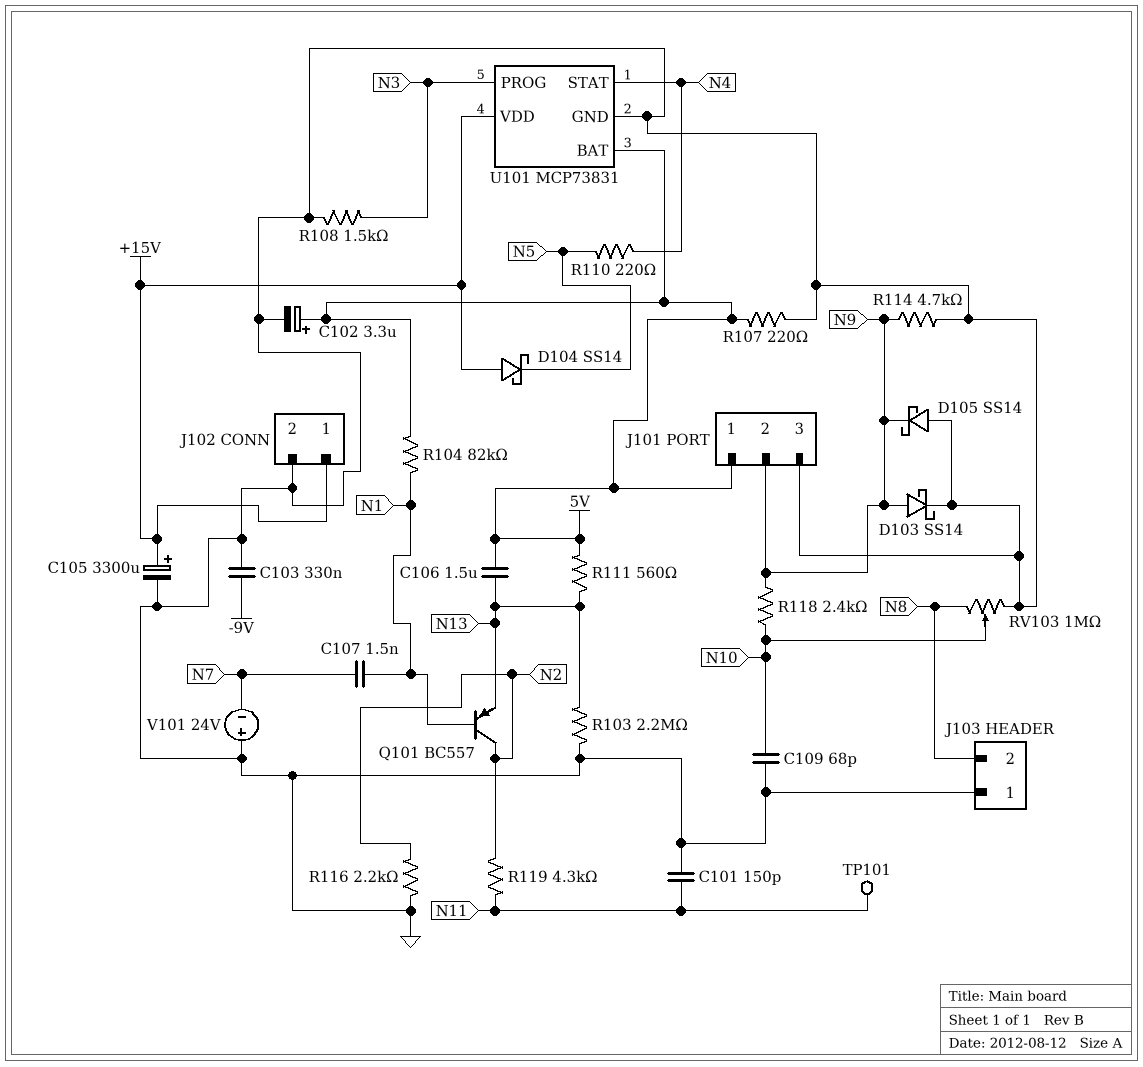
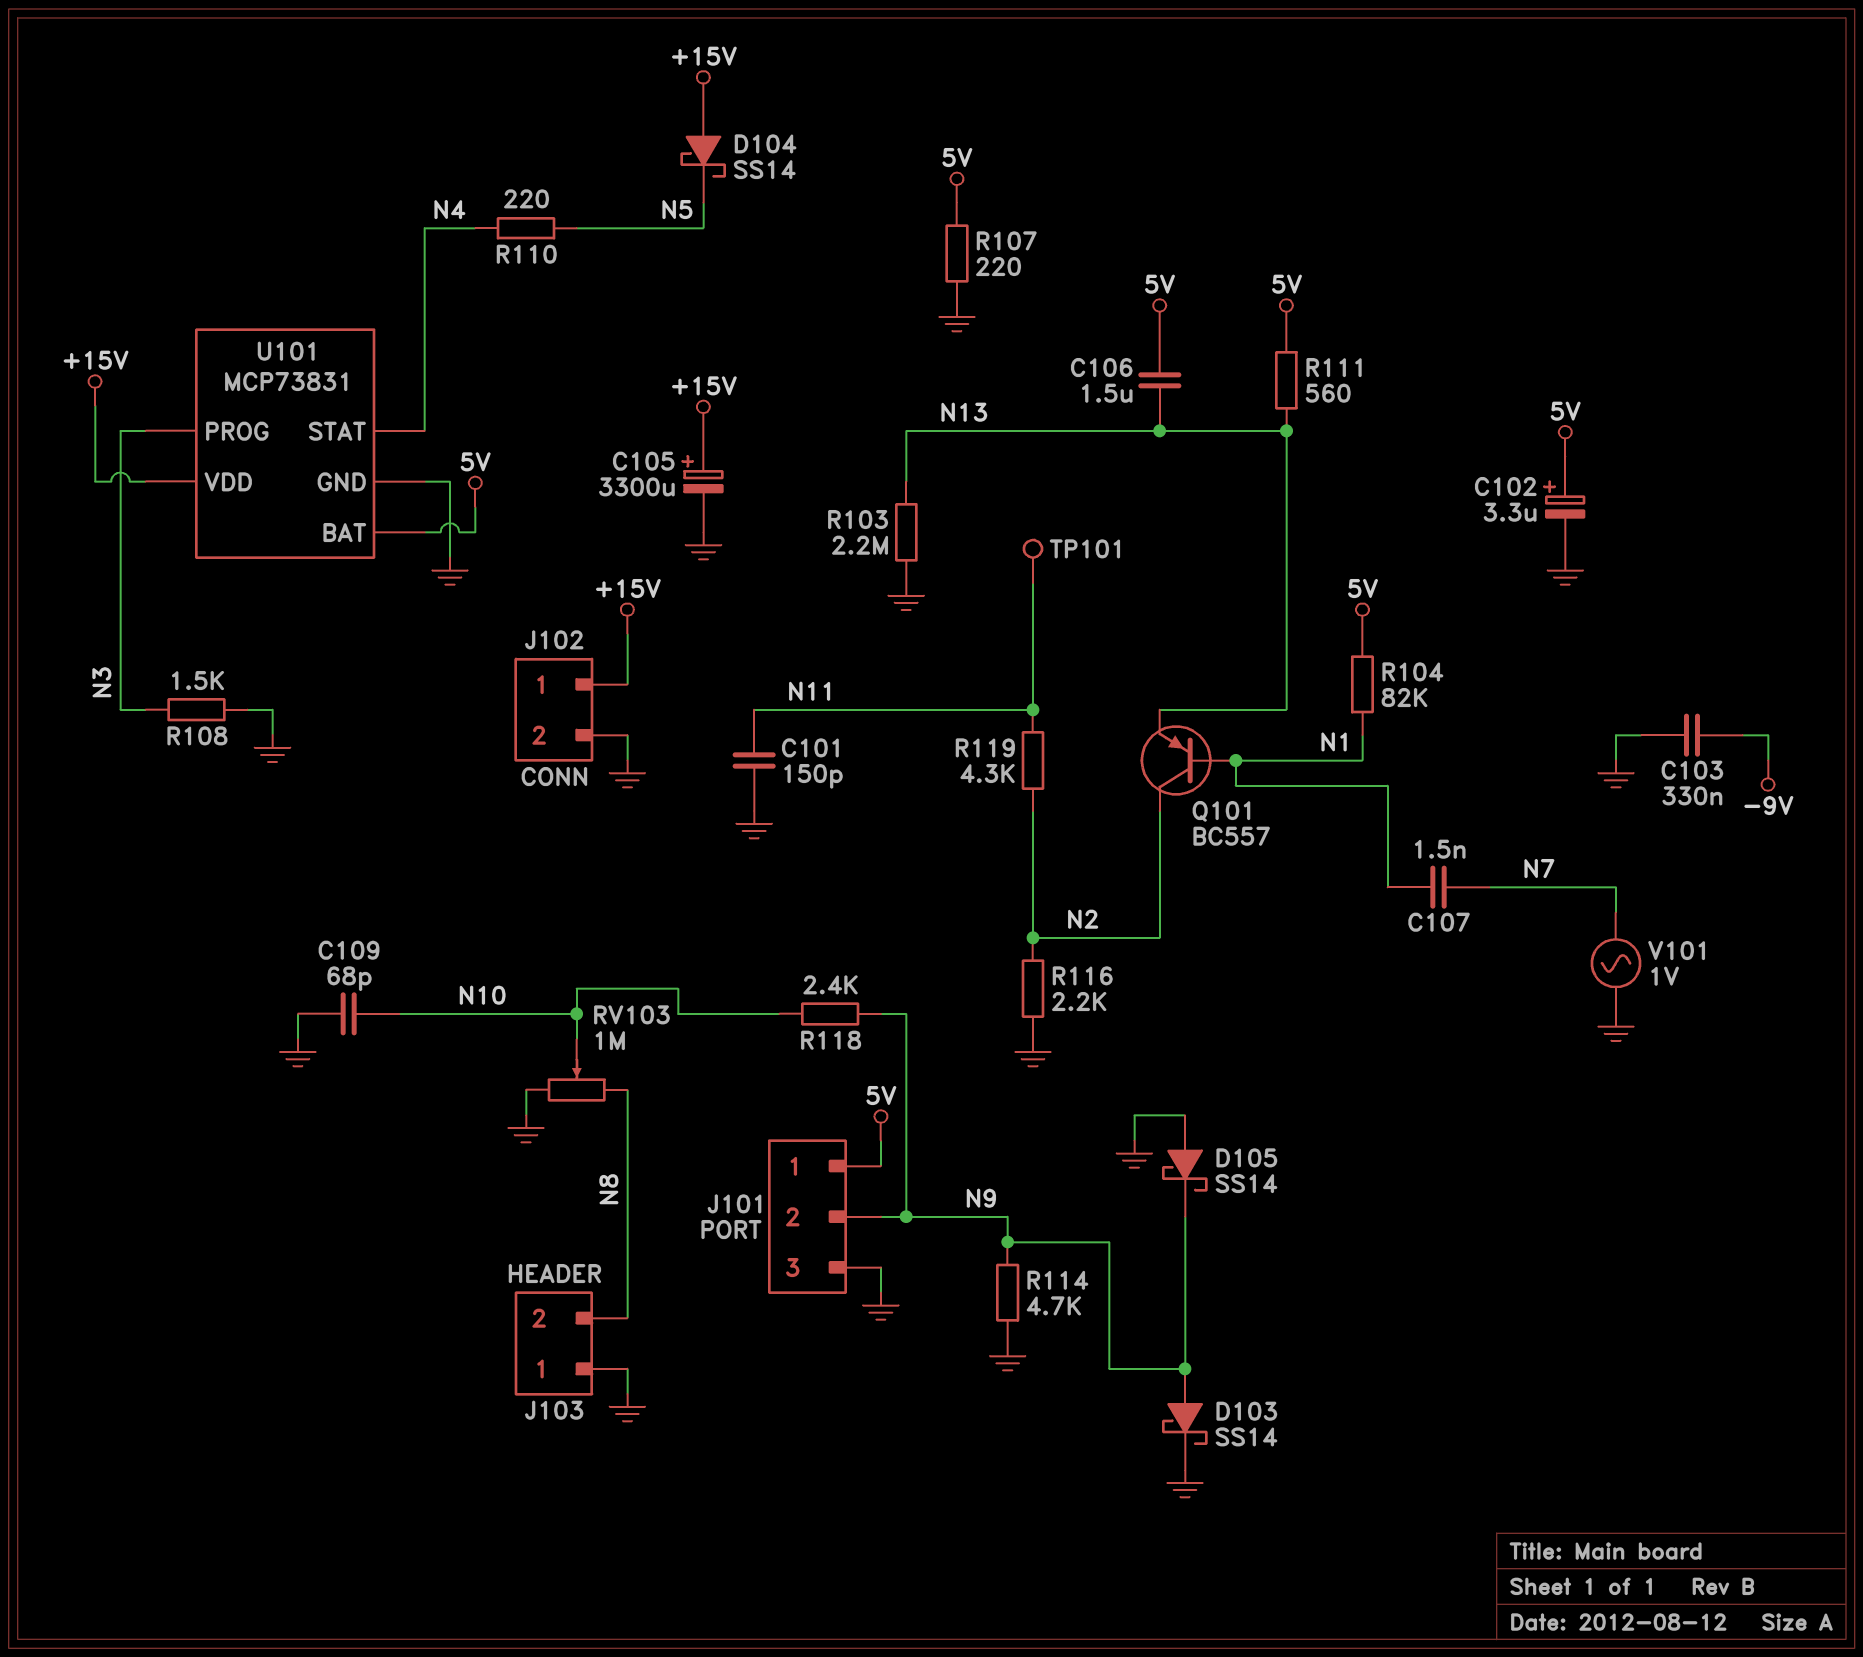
V101: 24V (plus GND, minus N7) -> AC 1V (GND, N7)

